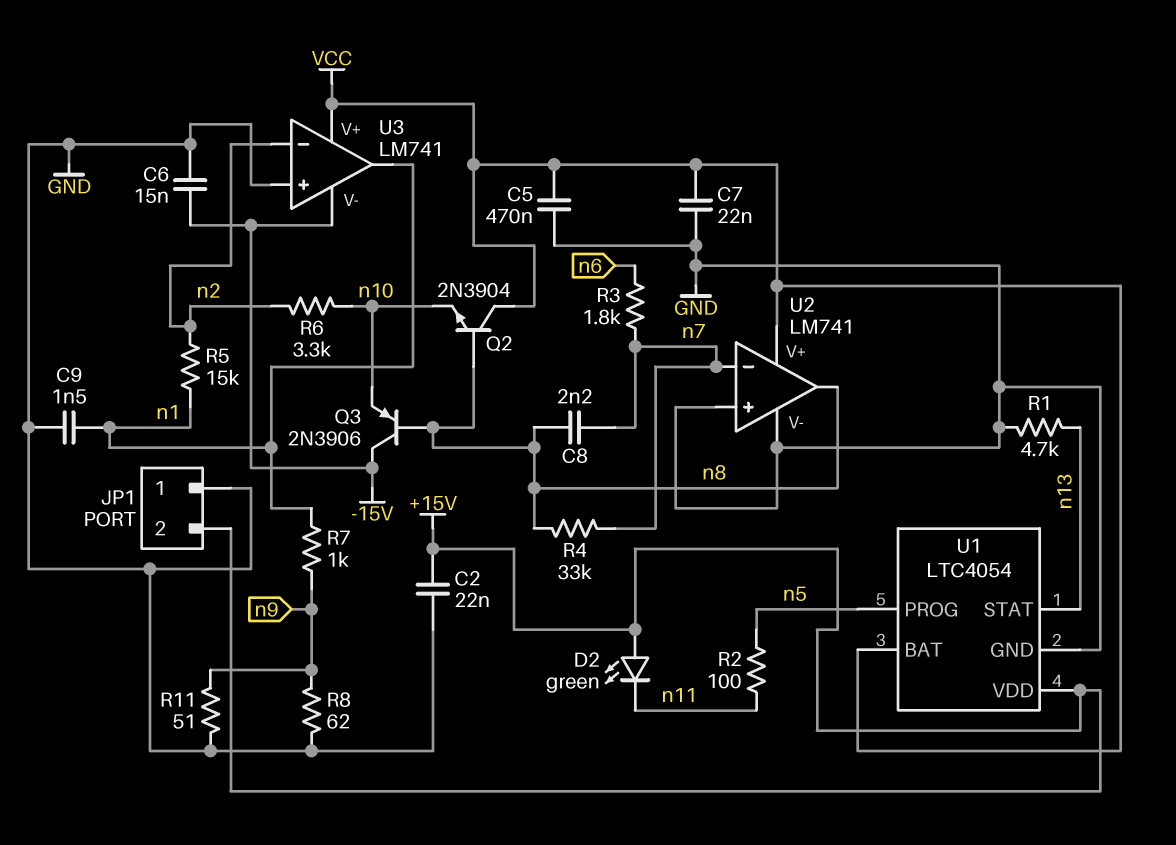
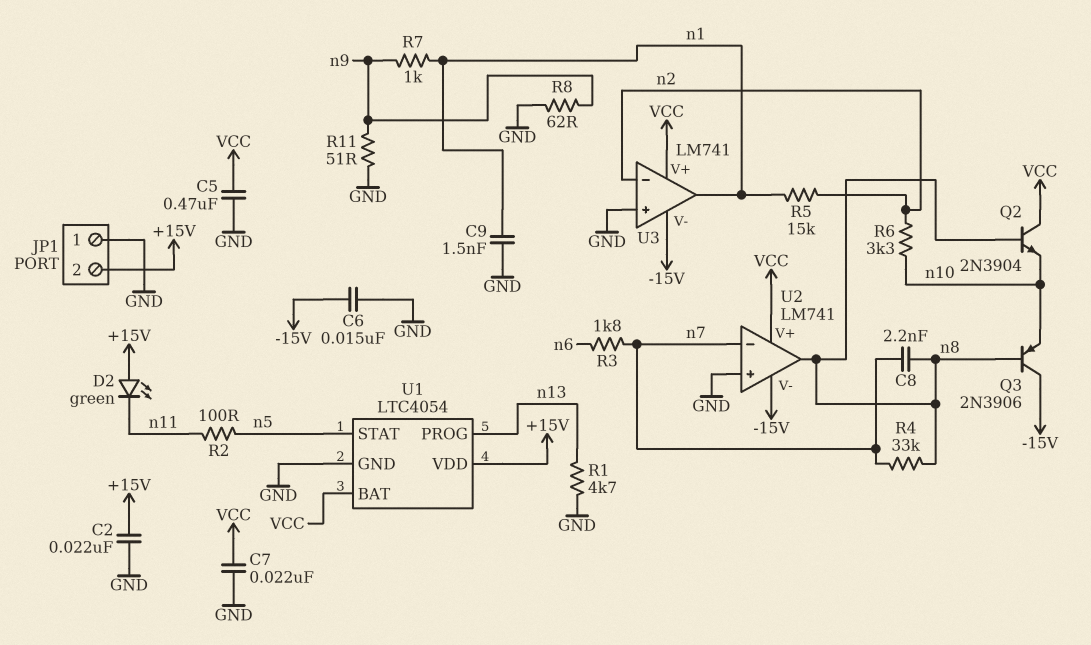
U1 pin PROG: n5 -> n13
U1 pin STAT: n13 -> n5
U2 pin V-: GND -> -15V

